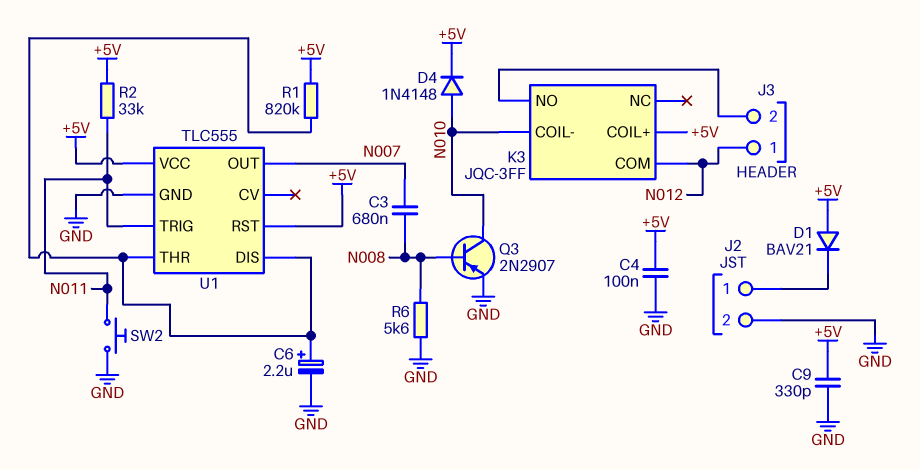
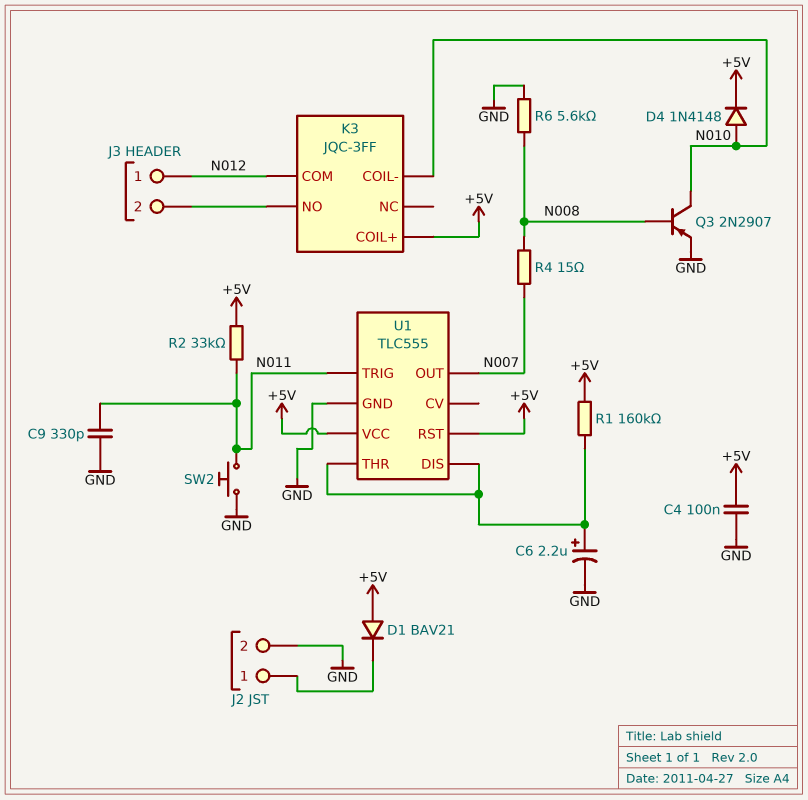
C3: 680nF (N007, N008) -> none
C9: 330pF (+5V, GND) -> 330pF (GND, N011)
R1: 820k (+5V, U1/DIS) -> 160k (+5V, U1/DIS)
R4: none -> 15 (N007, N008)

